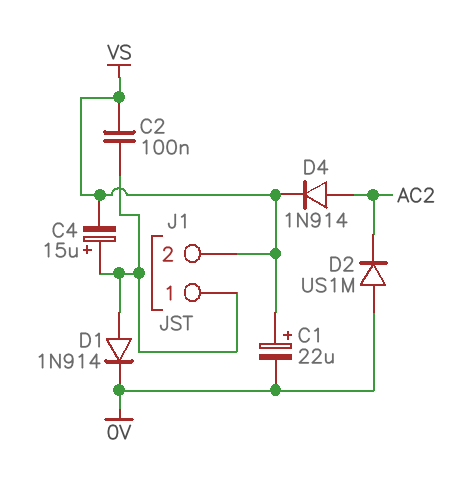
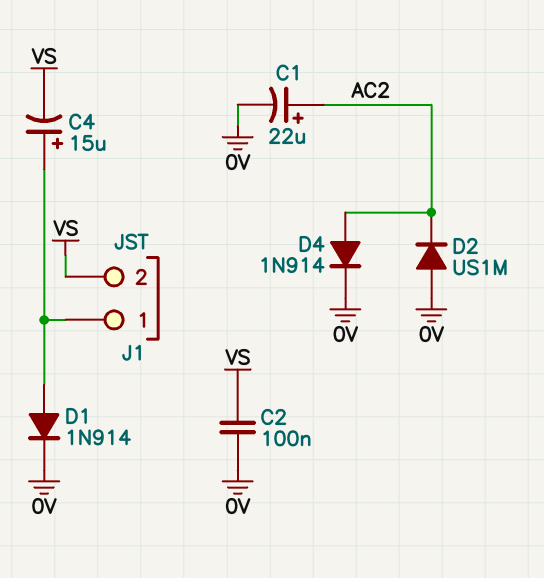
C1: 22uF (plus VS, minus 0V) -> 22uF (plus AC2, minus 0V)
C2: 100nF (J1/1, VS) -> 100nF (0V, VS)
D4: diode 1N914 (A AC2, K VS) -> diode 1N914 (A AC2, K 0V)

